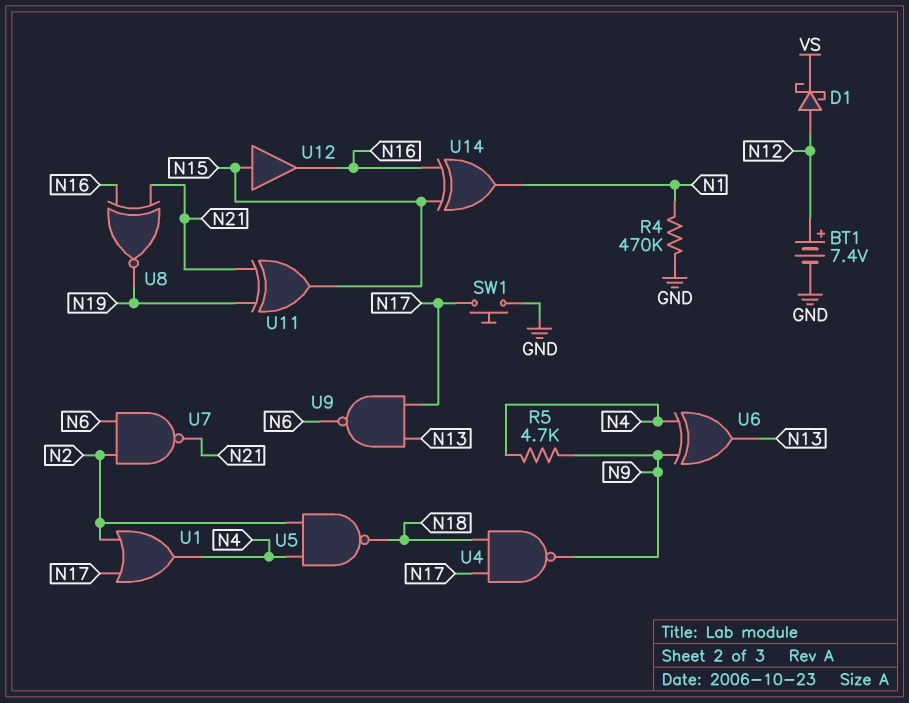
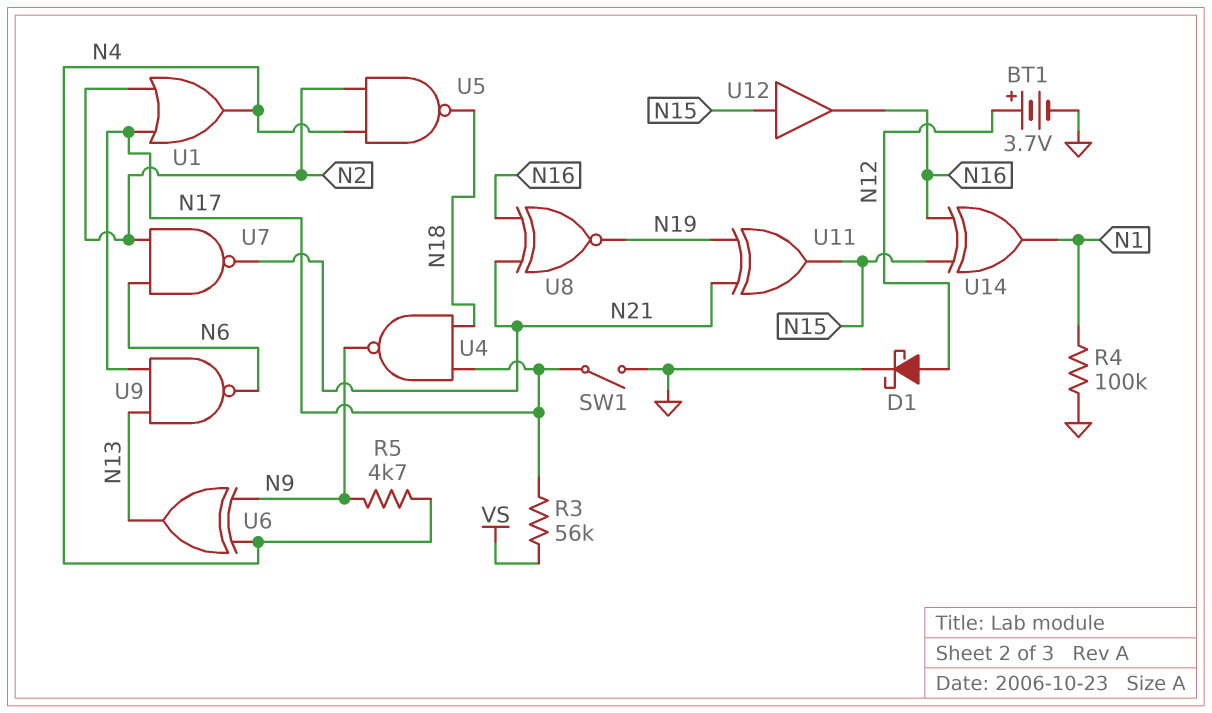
BT1: 7.4V (plus N12, minus GND) -> 3.7V (plus N12, minus GND)
D1: schottky (A N12, K VS) -> schottky (A N12, K GND)
R3: none -> 56k (N17, VS)
R4: 470k (GND, N1) -> 100k (GND, N1)
SW1: button (GND, N17) -> switch (GND, N17)

